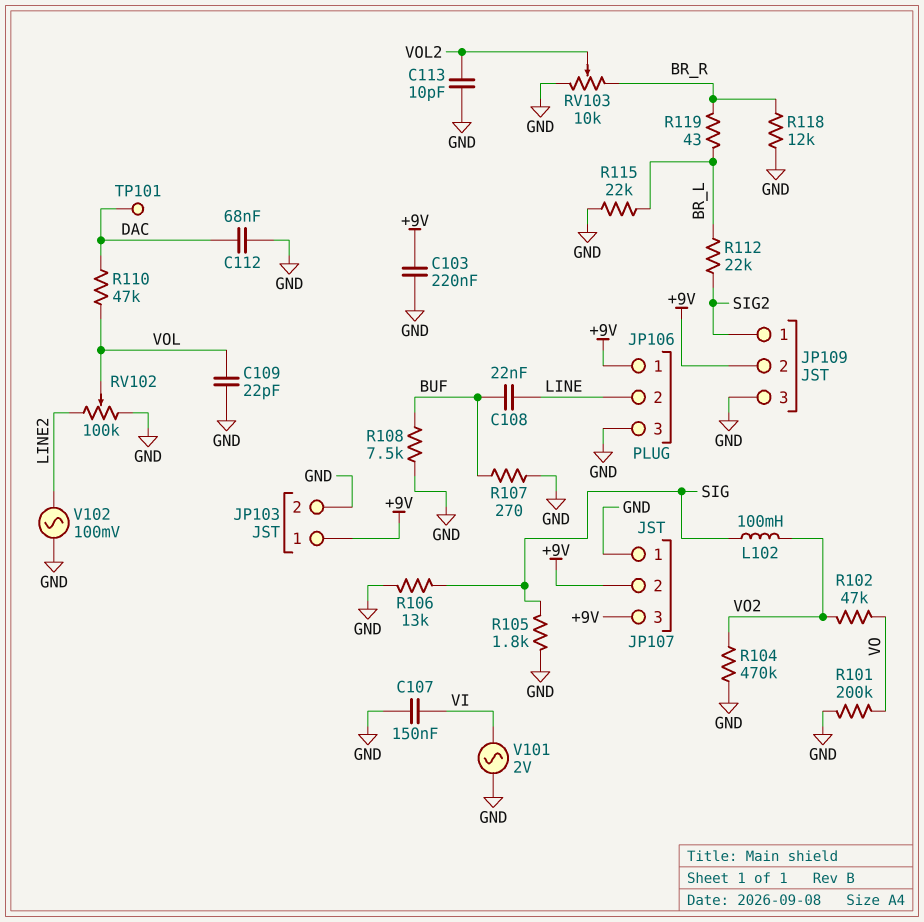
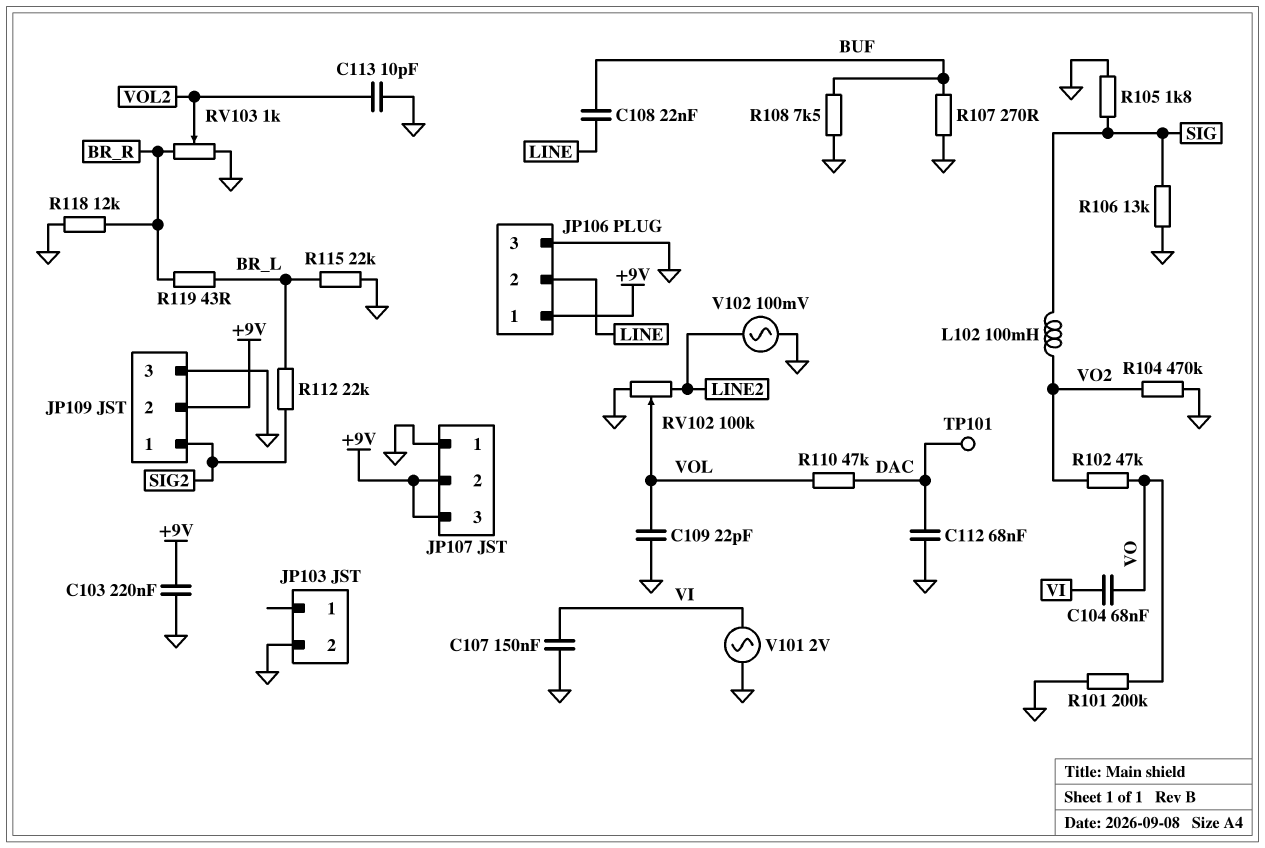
C104: none -> 68nF (VI, VO)
JP103 pin 1: +9V -> none
RV103: 10k (BR_R, GND, wiper VOL2) -> 1k (BR_R, GND, wiper VOL2)

